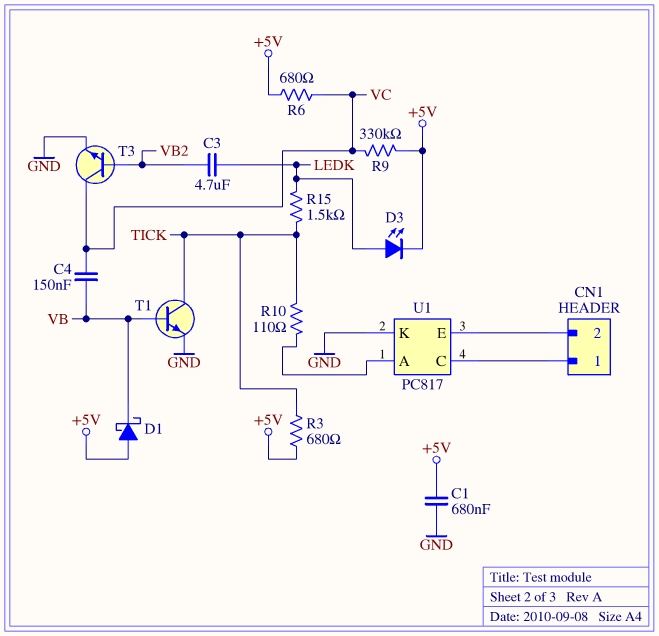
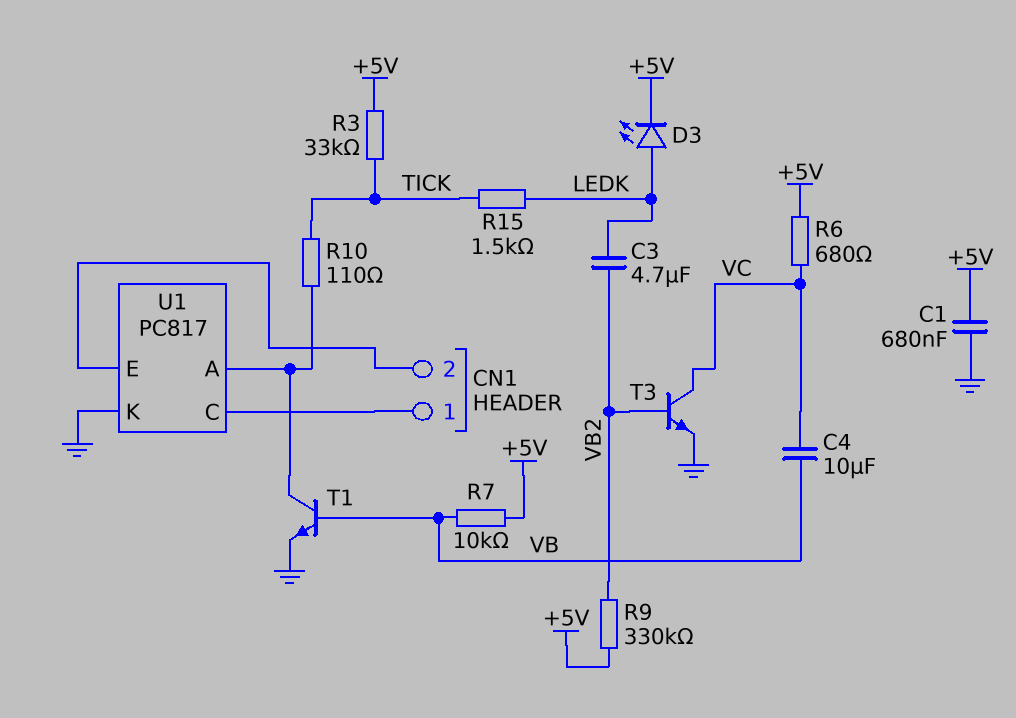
C4: 150nF (VB, VC) -> 10uF (VB, VC)
D1: schottky (A +5V, K VB) -> none
R3: 680 (+5V, TICK) -> 33k (+5V, TICK)
R7: none -> 10k (+5V, VB)
R9: 330k (+5V, VC) -> 330k (+5V, VB2)
T1: NPN (B VB, C TICK, E GND) -> NPN (B VB, C U1/A, E GND)

